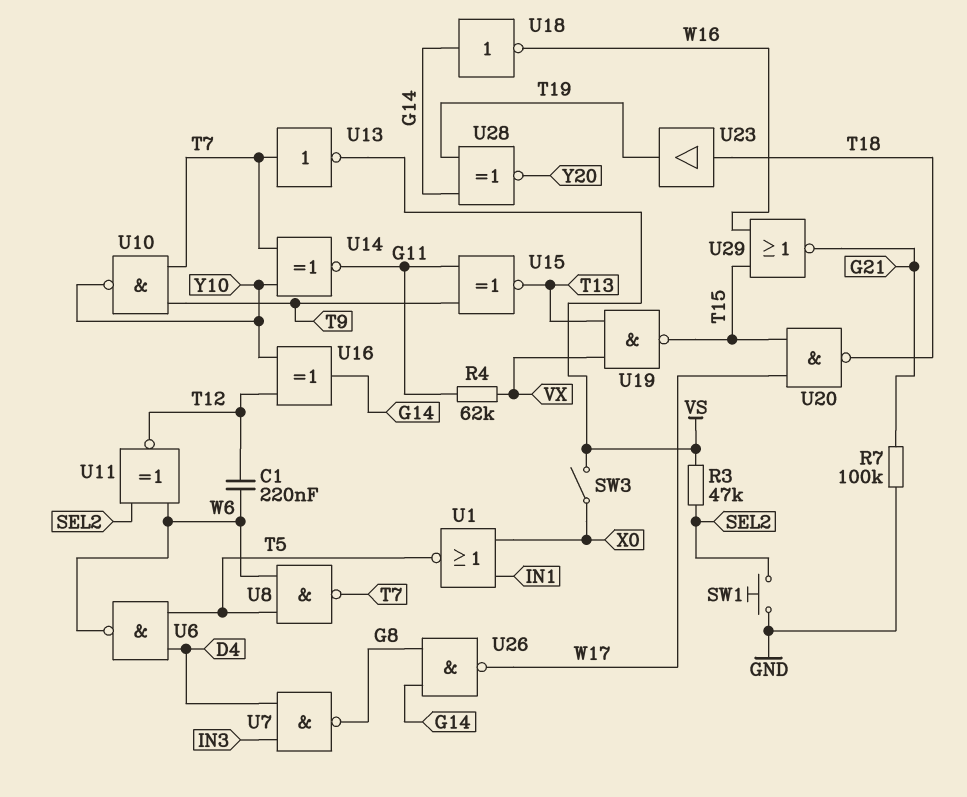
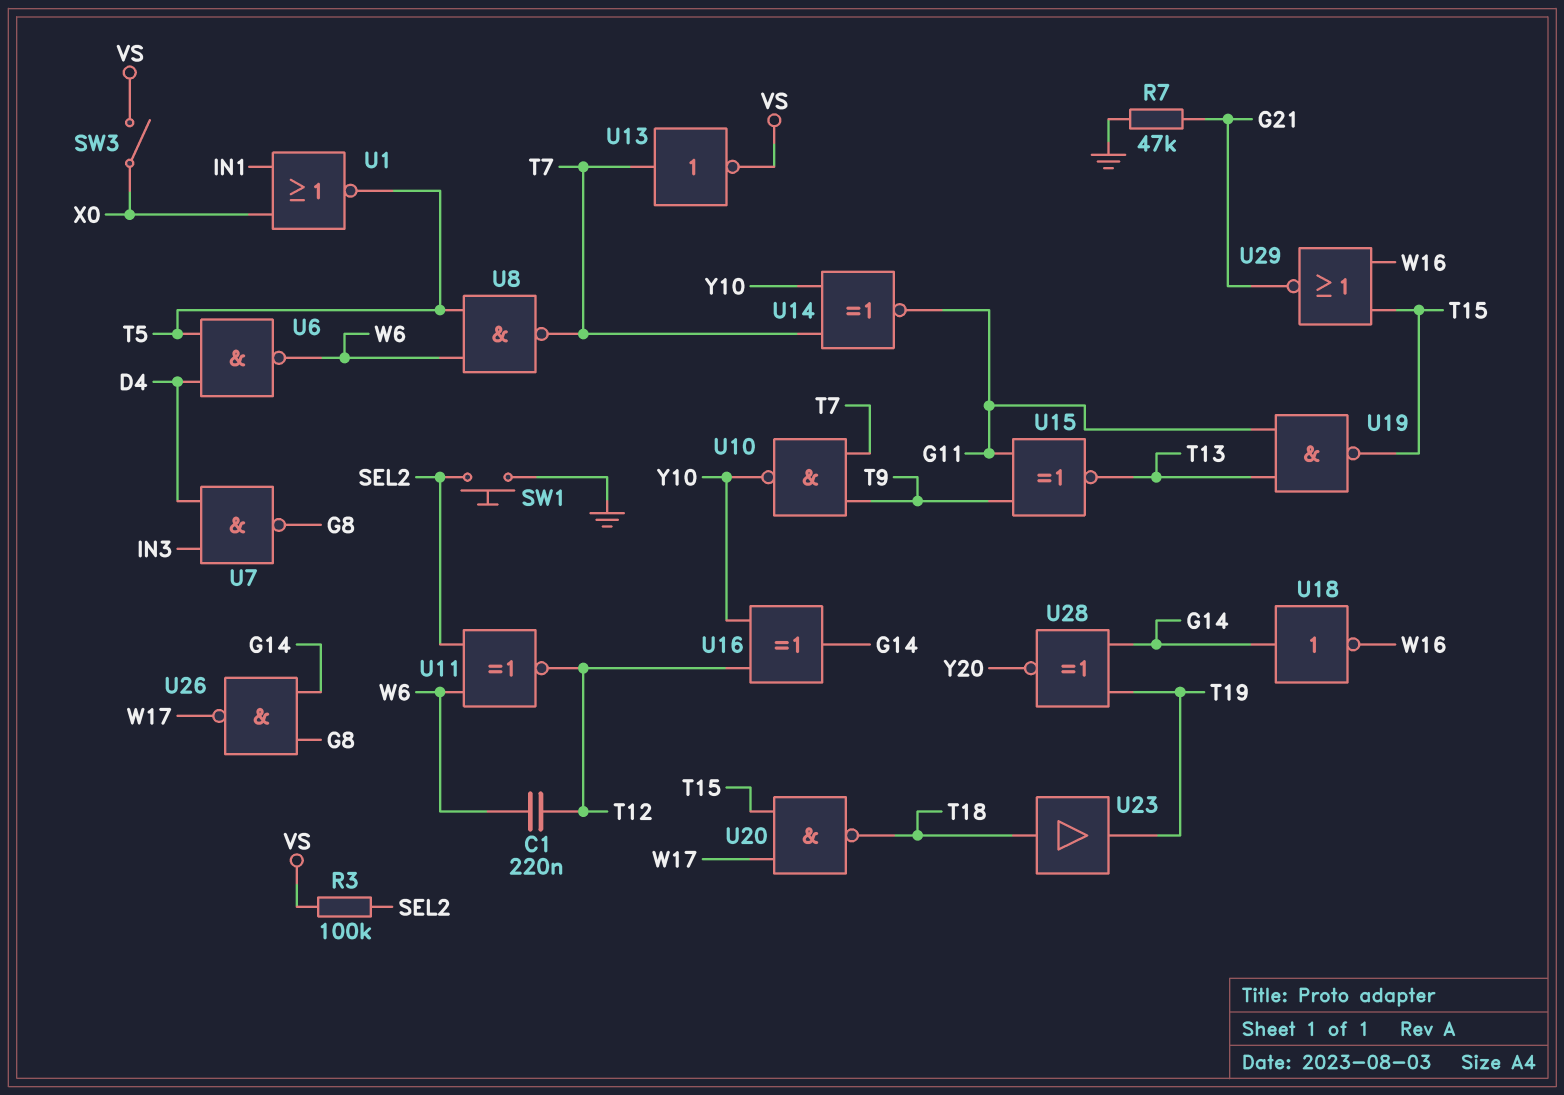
R3: 47k (SEL2, VS) -> 100k (SEL2, VS)
R4: 62k (G11, VX) -> none
R7: 100k (G21, GND) -> 47k (G21, GND)
U19: NAND (in T13, in VX, out T15) -> NAND (in G11, in T13, out T15)

